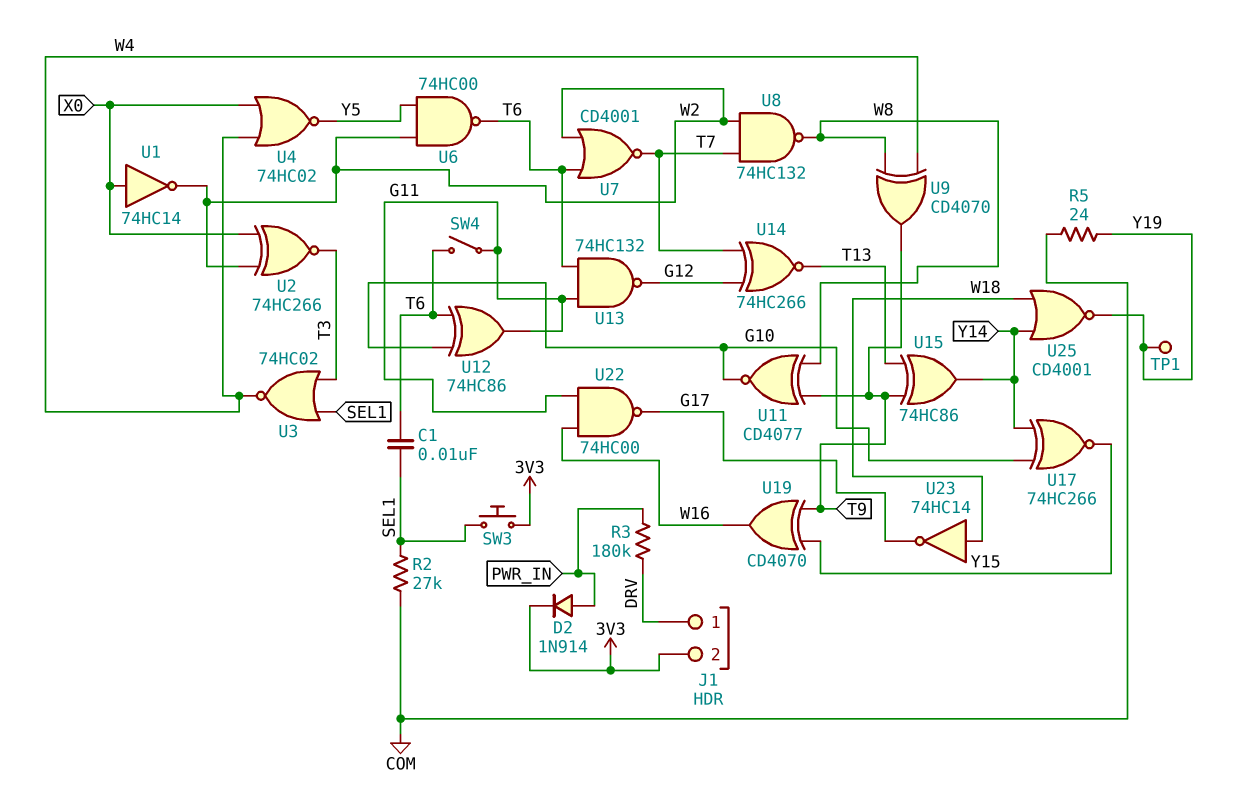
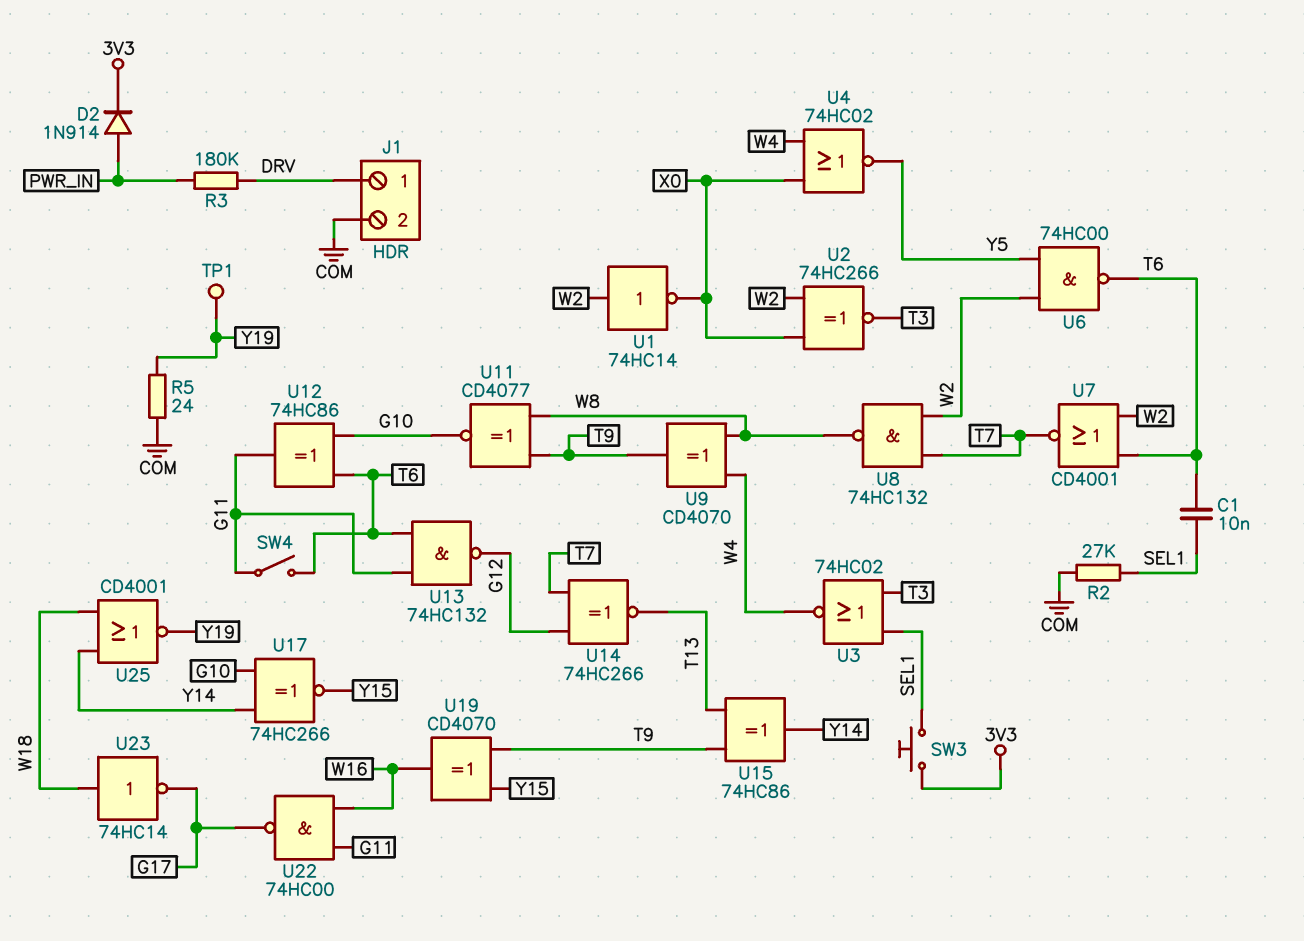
J1 pin 2: 3V3 -> COM
U1: NOT 74HC14 (in X0, out W2) -> NOT 74HC14 (in W2, out X0)

